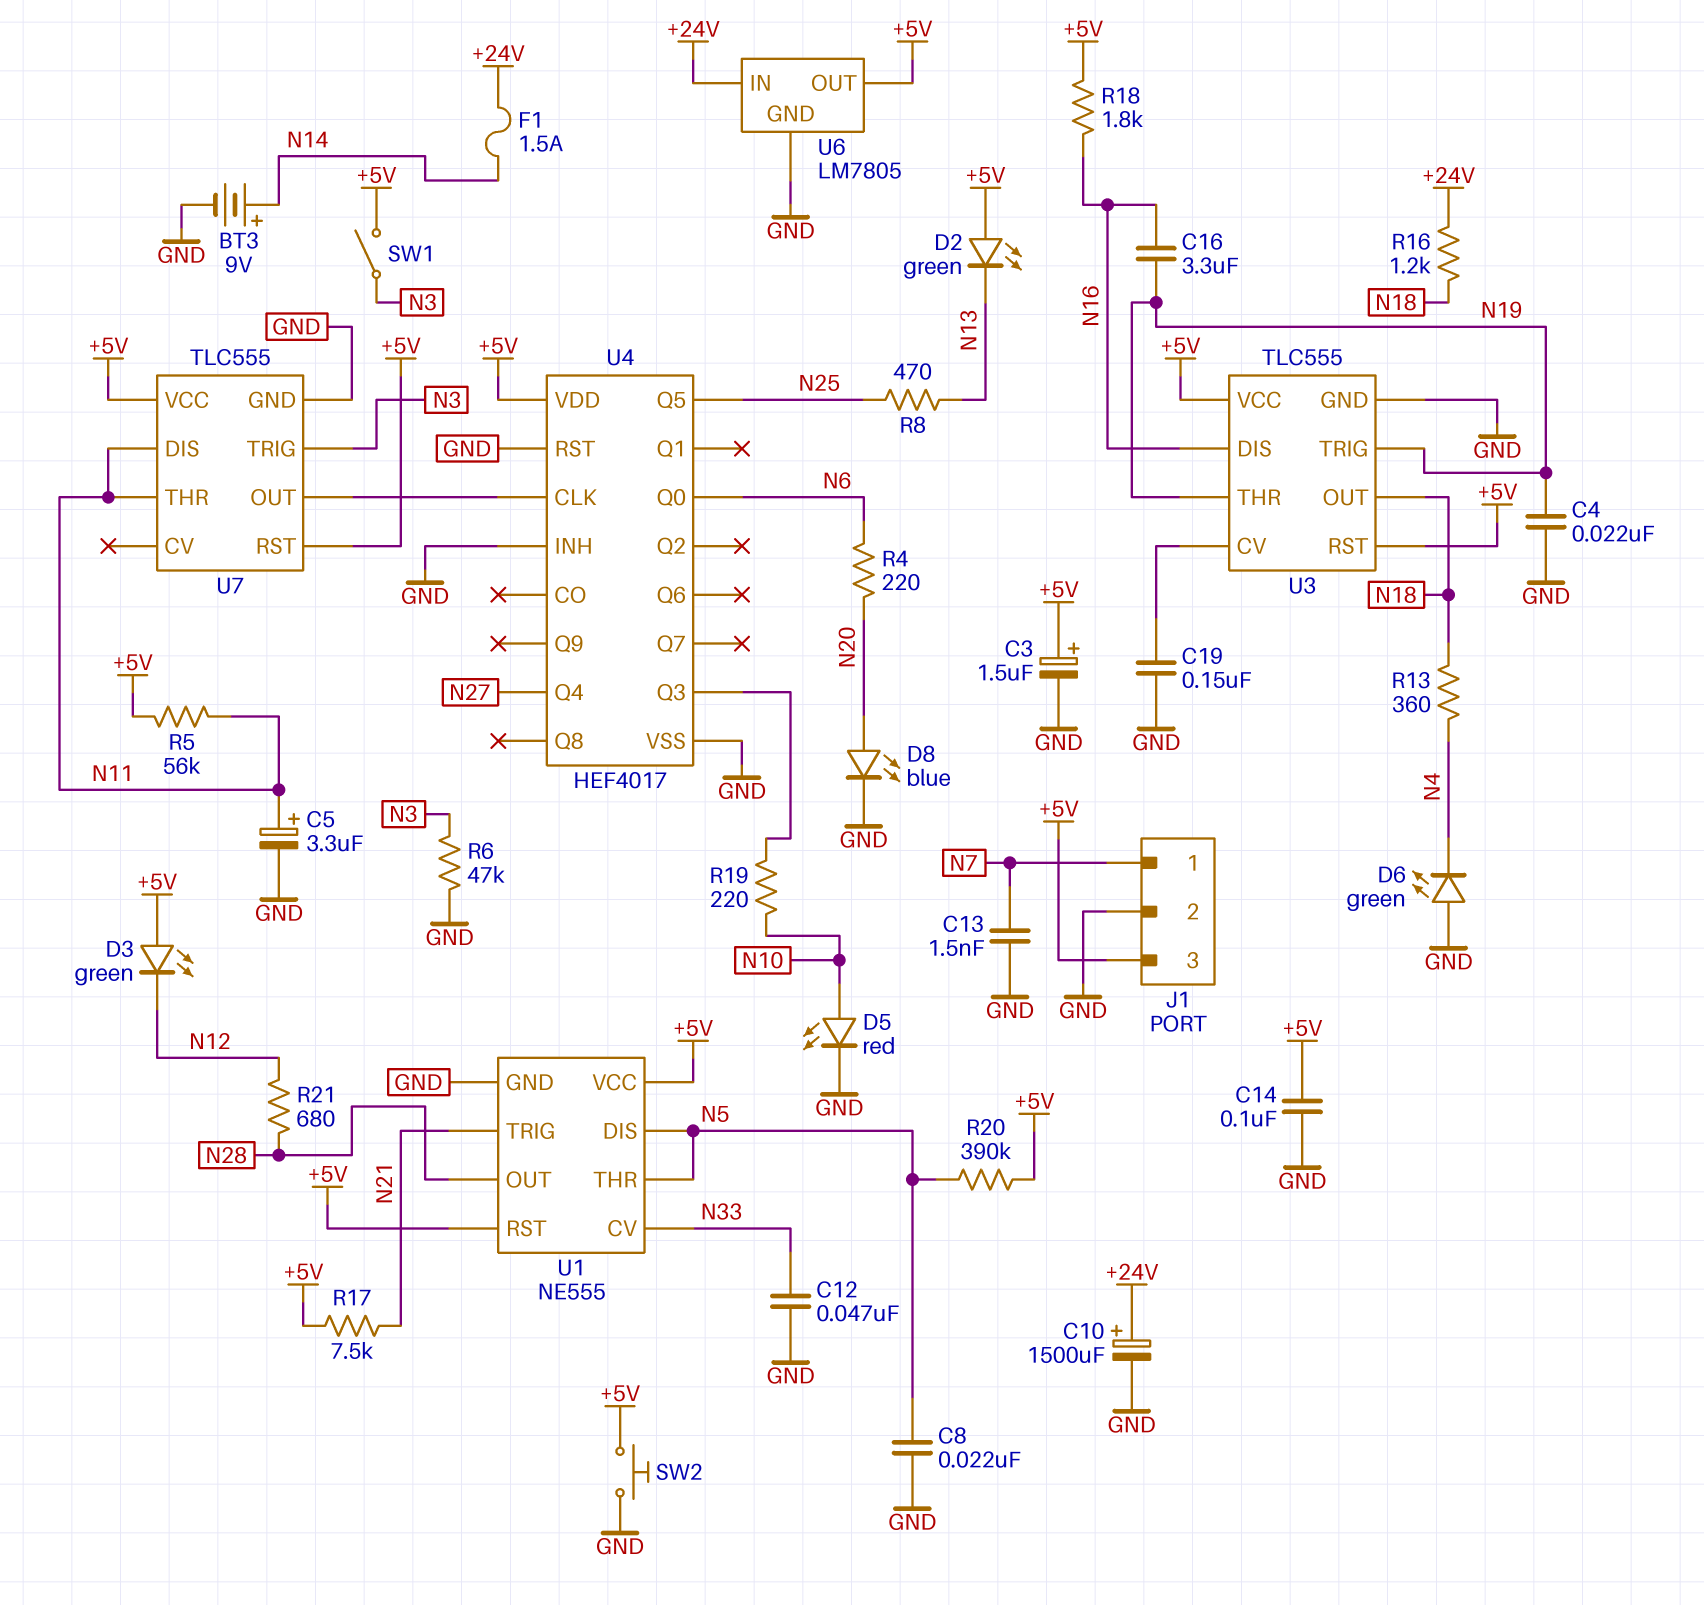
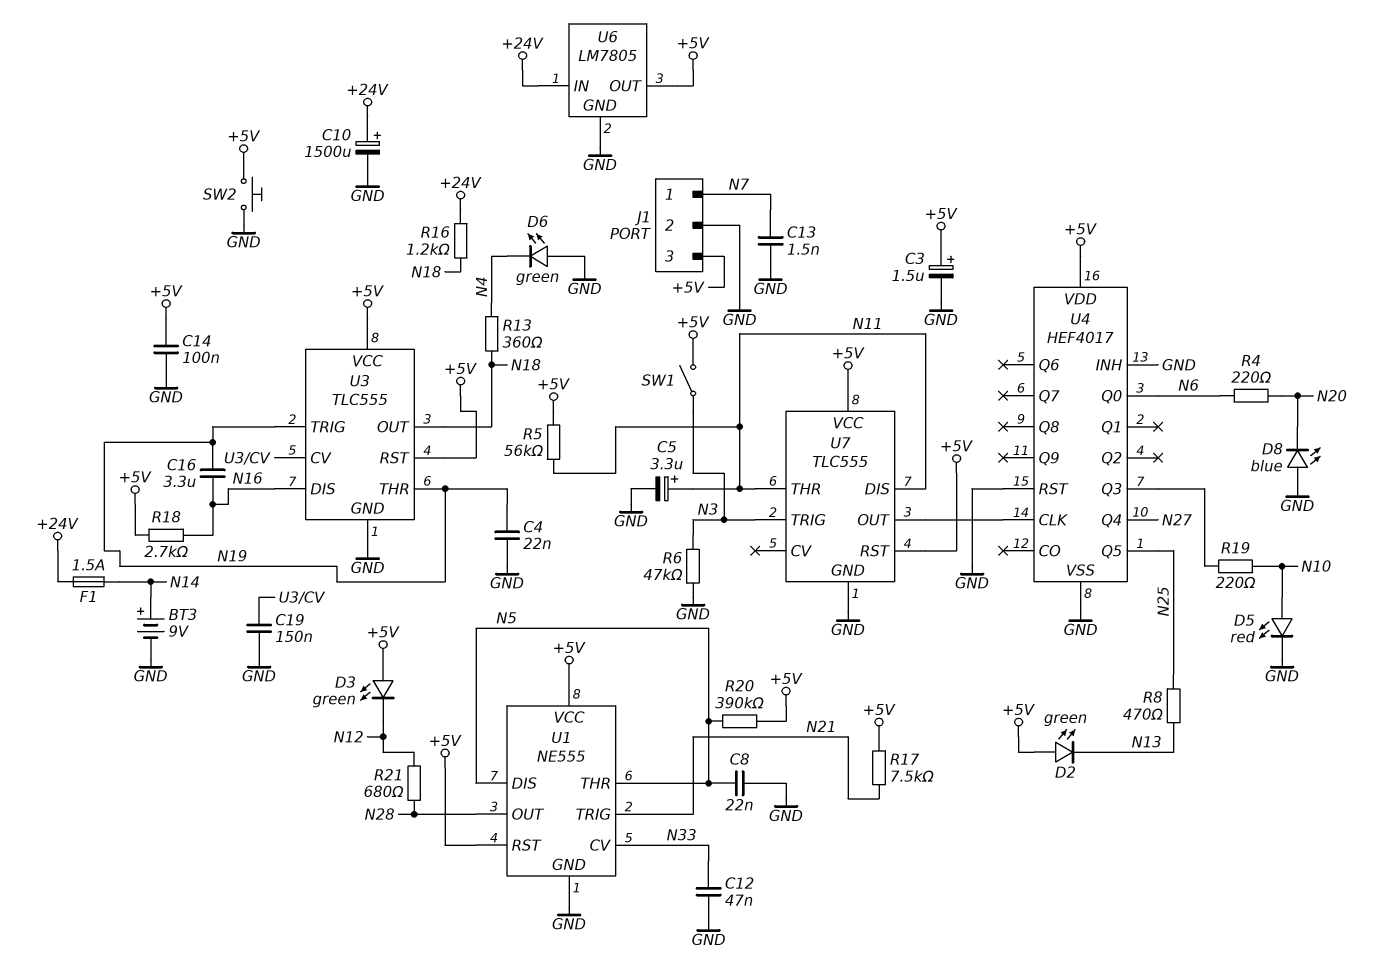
D8: LED blue (A N20, K GND) -> LED blue (A GND, K N20)
R18: 1.8k (+5V, N16) -> 2.7k (+5V, N16)

